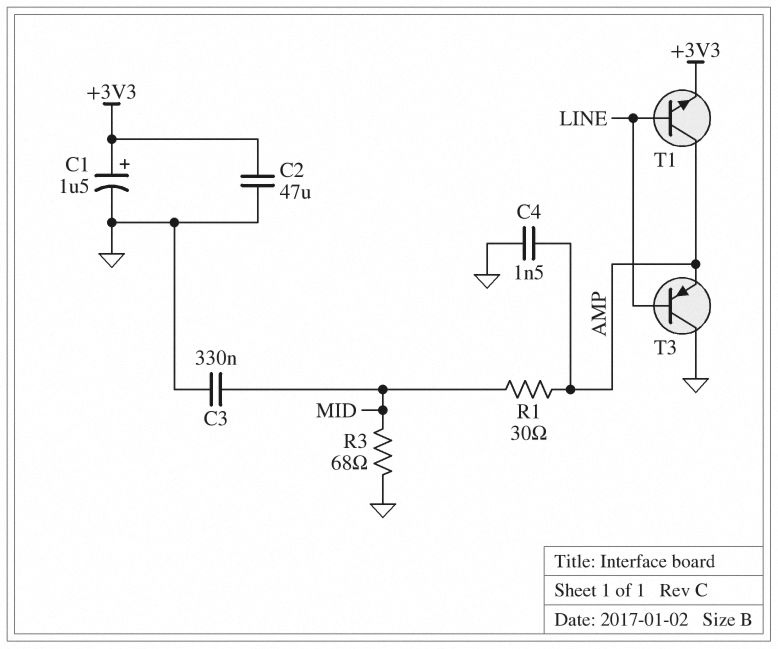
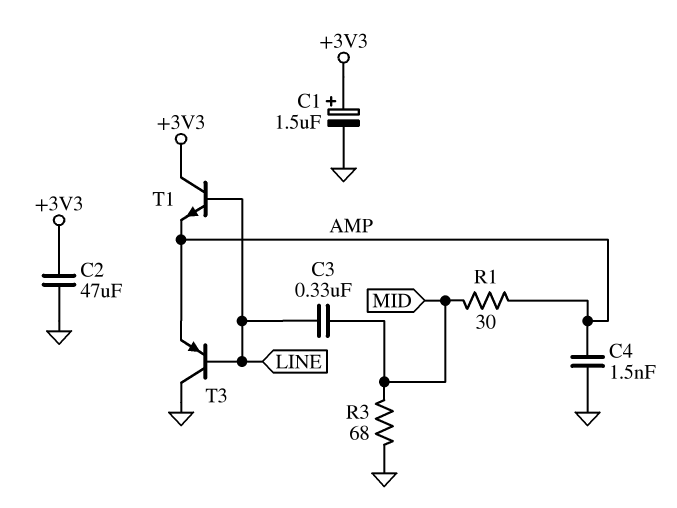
C3: 330nF (GND, MID) -> 330nF (LINE, MID)
T1: NPN (B LINE, C AMP, E +3V3) -> NPN (B LINE, C +3V3, E AMP)

